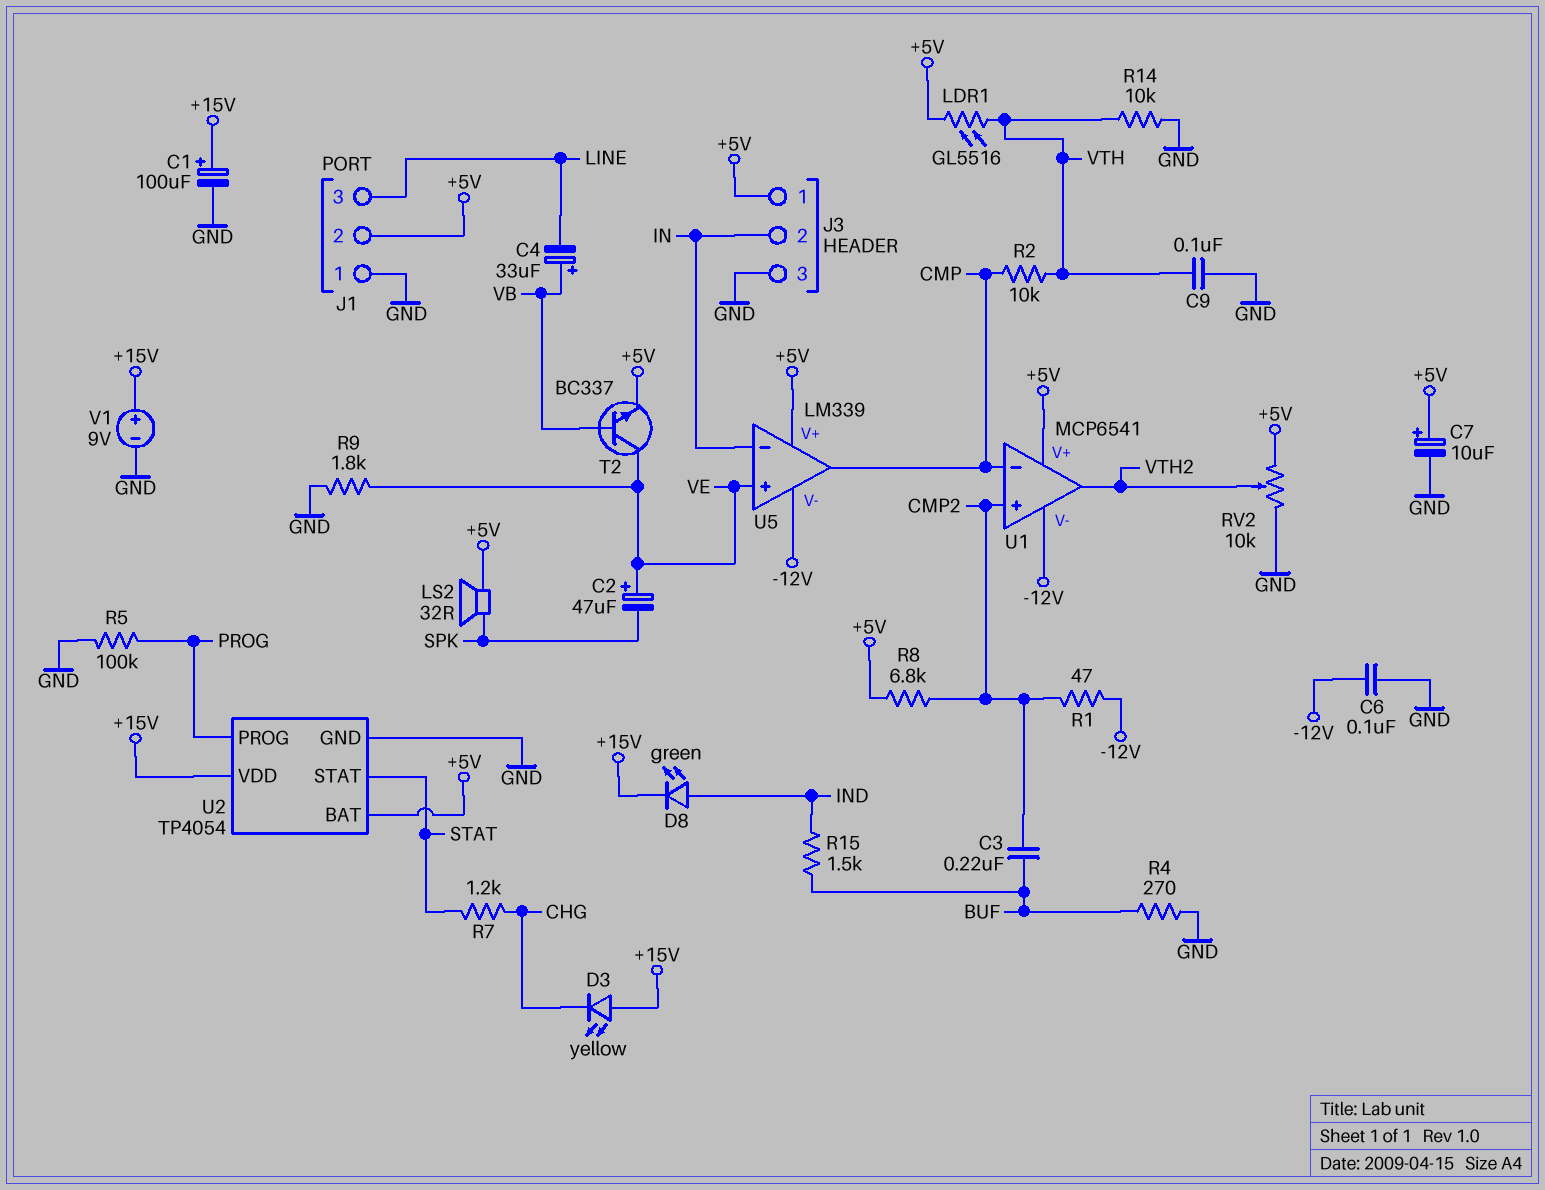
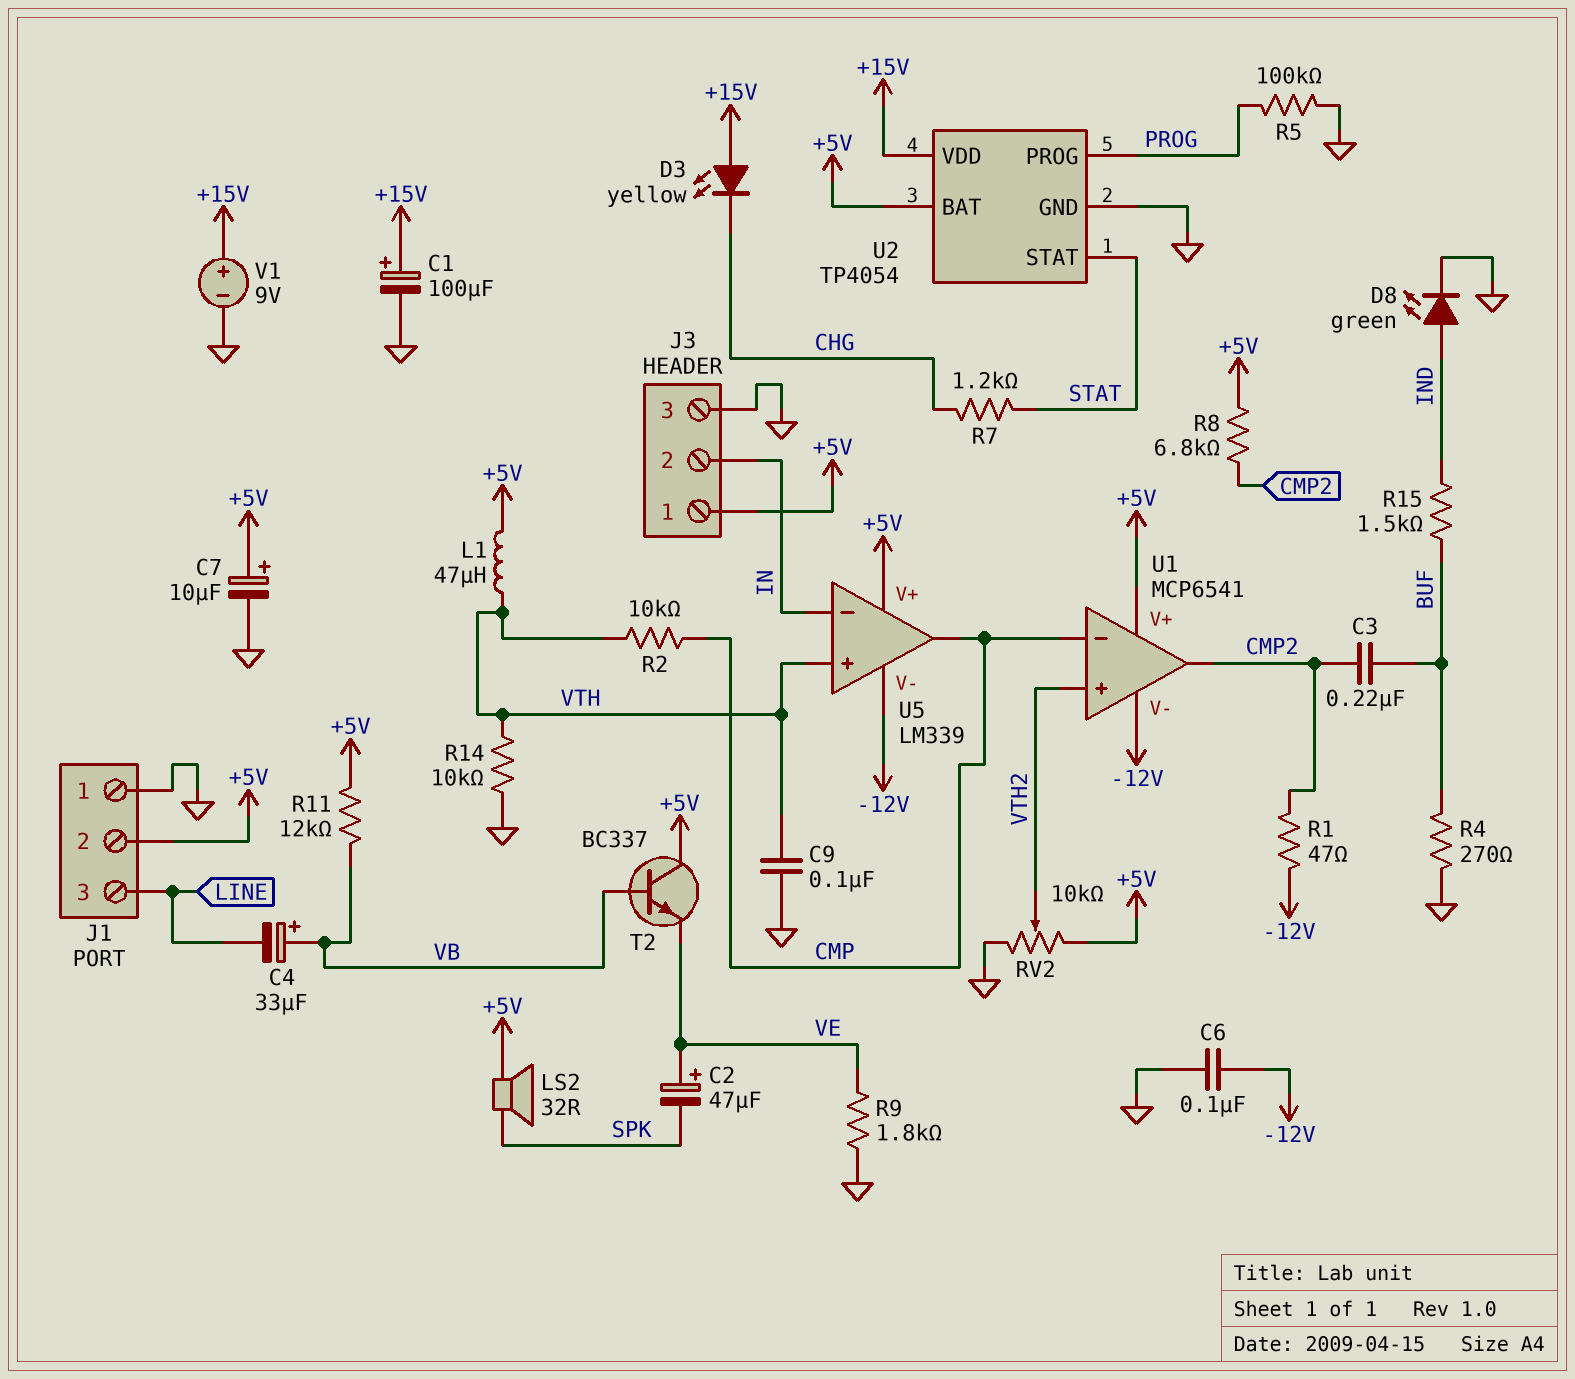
D8: LED green (A IND, K +15V) -> LED green (A IND, K GND)
L1: none -> 47uH (+5V, VTH)
LDR1: GL5516 (+5V, VTH) -> none
R11: none -> 12k (+5V, VB)
T2: NPN BC337 (B VB, C VE, E +5V) -> NPN BC337 (B VB, C +5V, E VE)
U1 pin in+: CMP2 -> VTH2
U1 pin out: VTH2 -> CMP2
U5 pin in+: VE -> VTH

